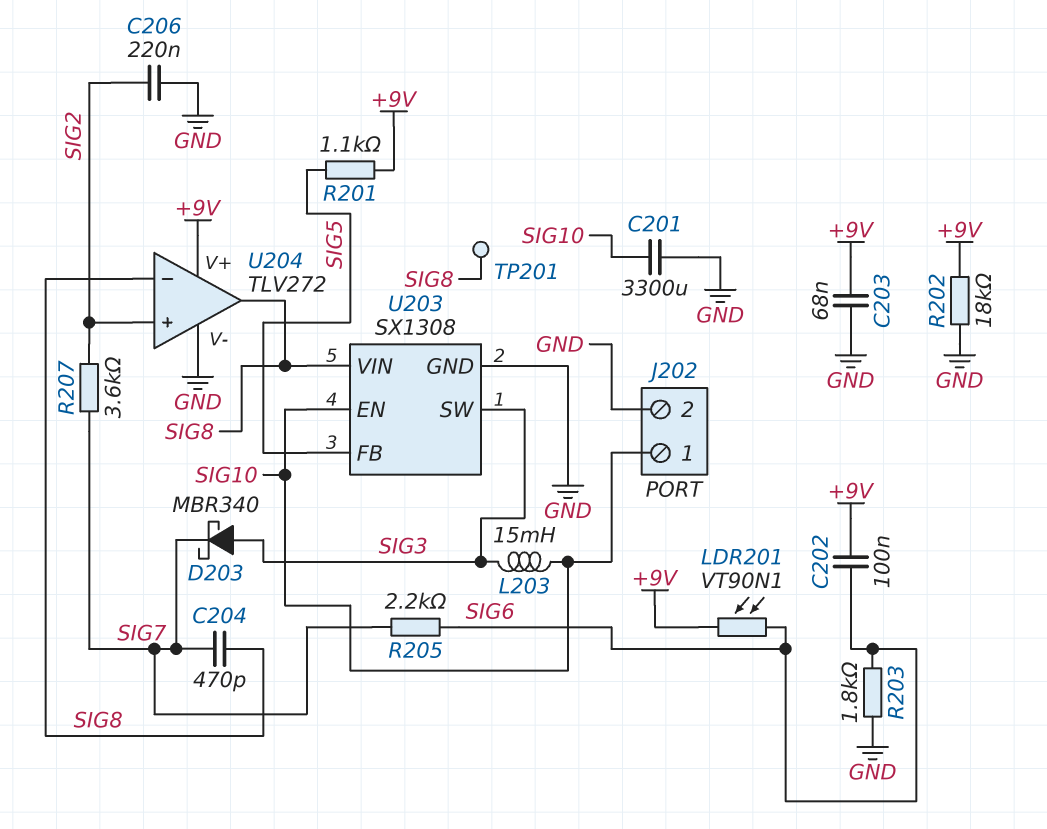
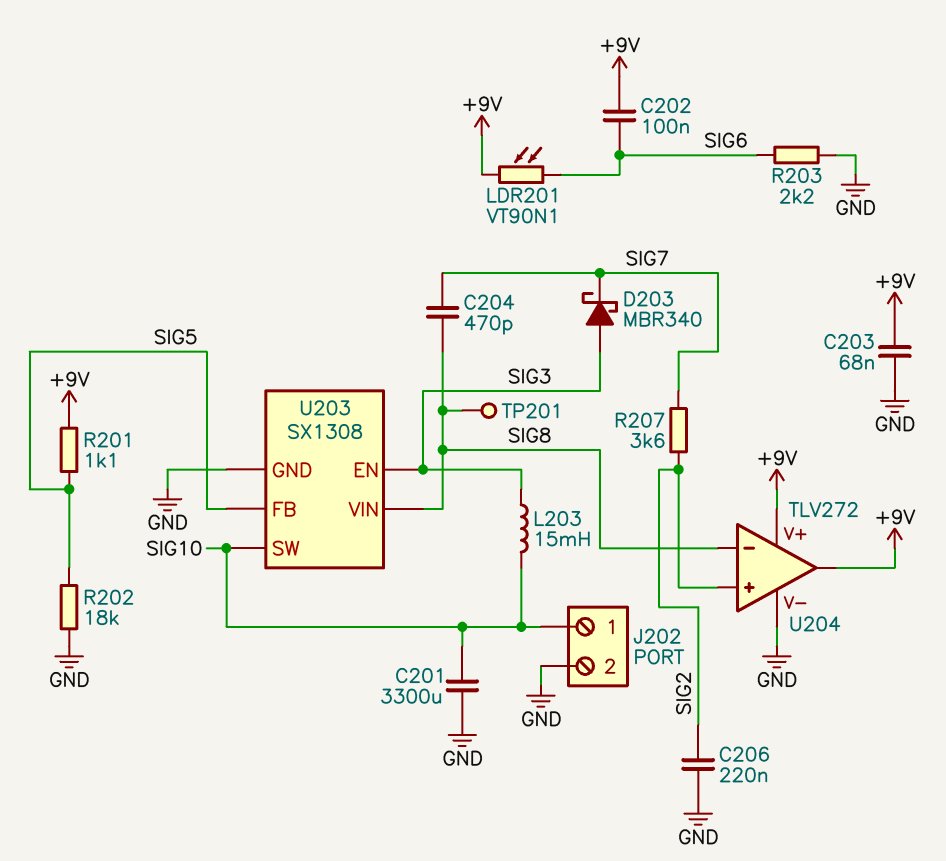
R202: 18k (+9V, GND) -> 18k (GND, SIG5)
R203: 1.8k (GND, SIG6) -> 2.2k (GND, SIG6)
R205: 2.2k (SIG6, SIG7) -> none
U203 pin EN: SIG10 -> SIG3
U203 pin SW: SIG3 -> SIG10
U204 pin out: SIG8 -> +9V

